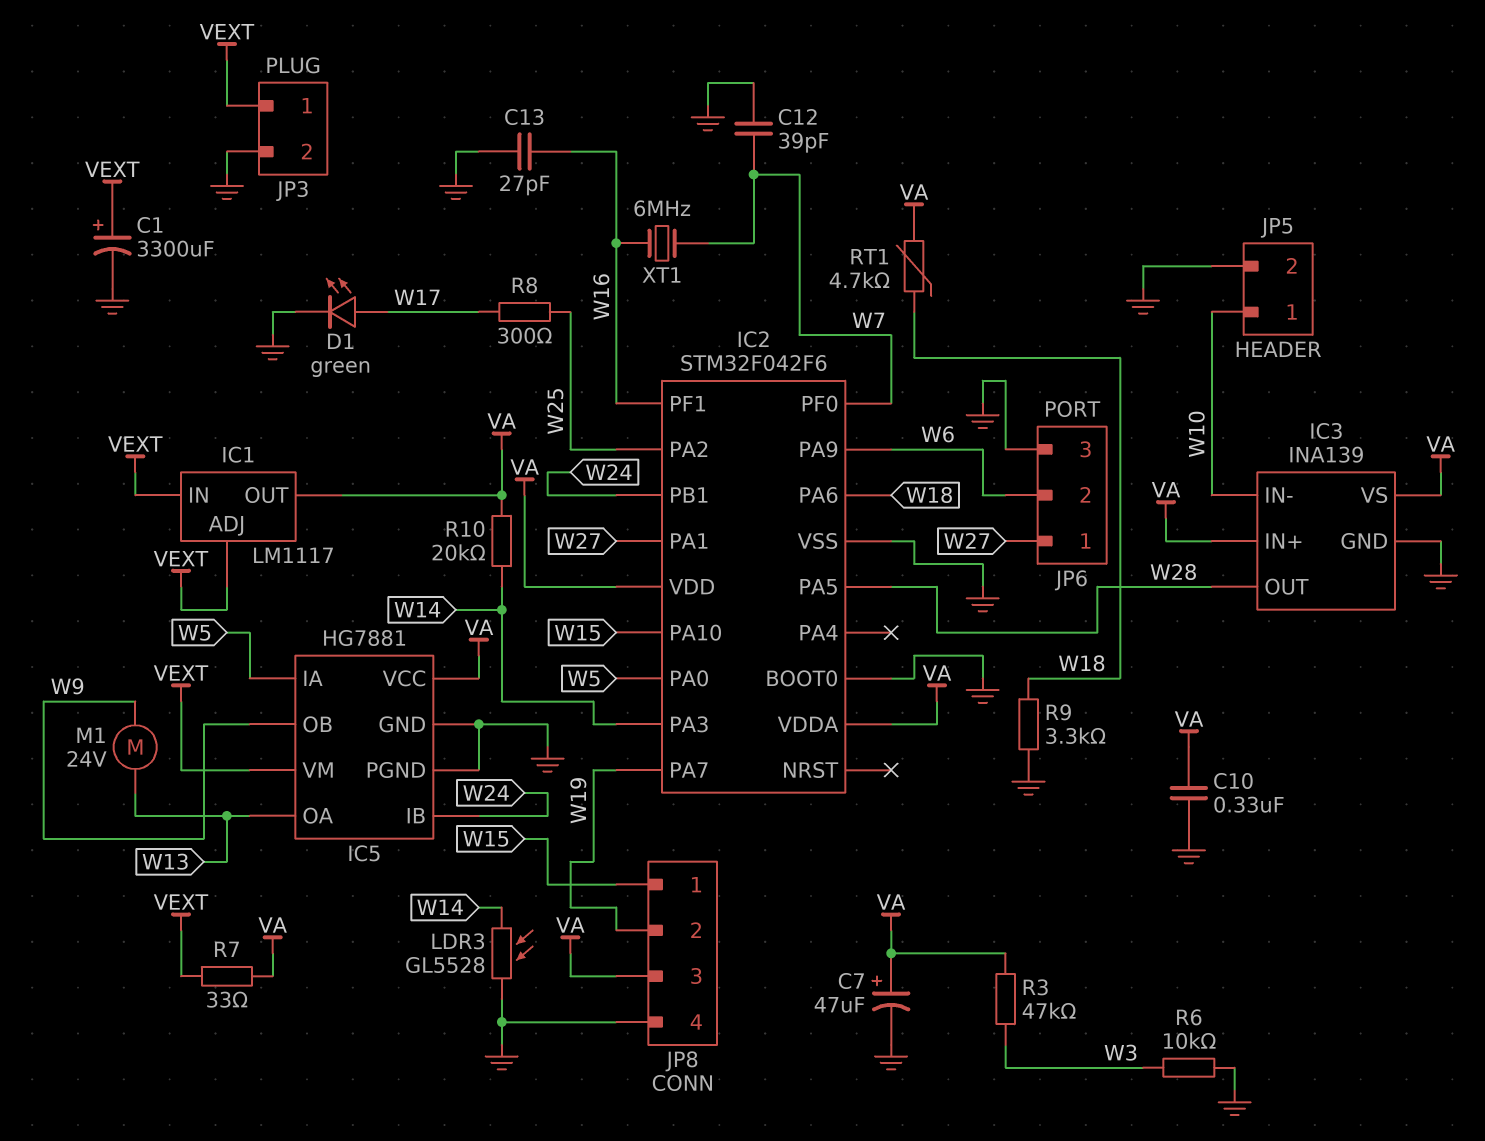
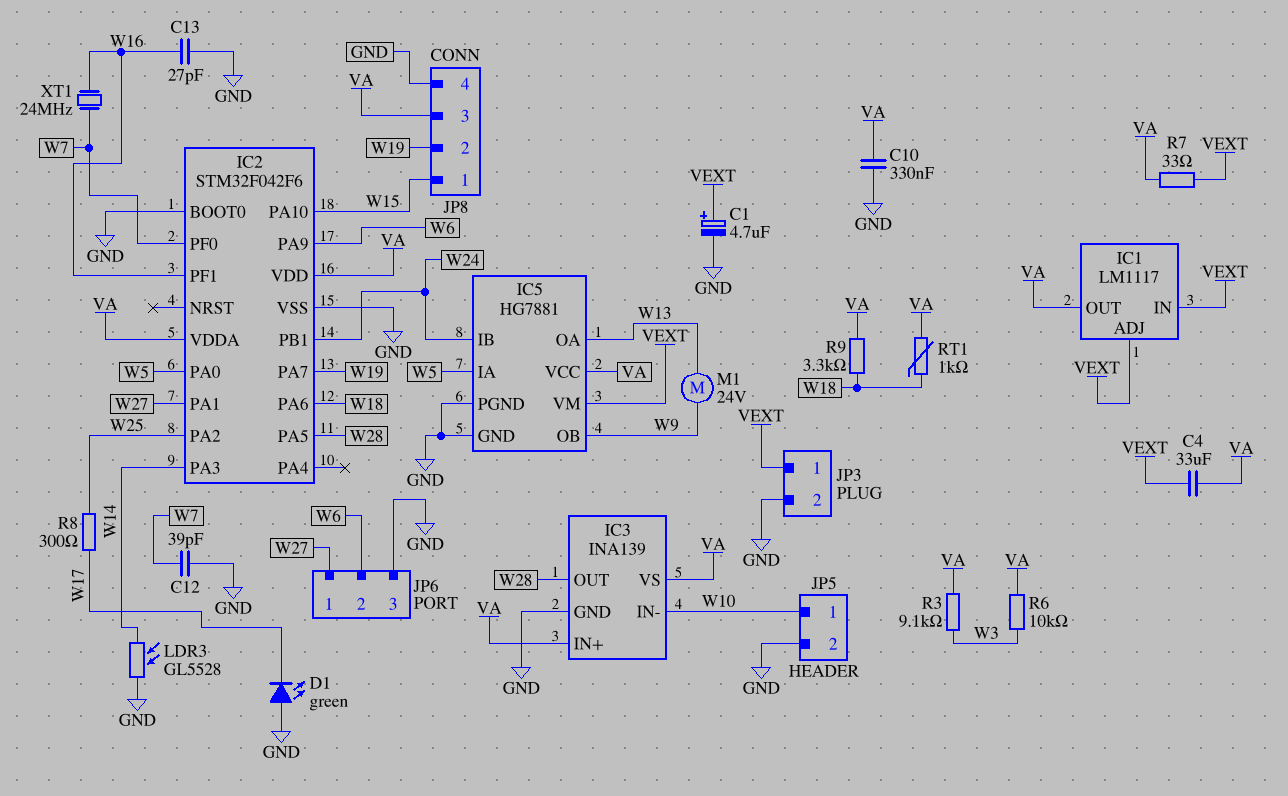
C1: 3300uF (plus VEXT, minus GND) -> 4.7uF (plus VEXT, minus GND)
C4: none -> 33uF (VA, VEXT)
C7: 47uF (plus VA, minus GND) -> none
D1: LED green (A W17, K GND) -> LED green (A GND, K W17)
R3: 47k (VA, W3) -> 9.1k (VA, W3)
R6: 10k (GND, W3) -> 10k (VA, W3)
R9: 3.3k (GND, W18) -> 3.3k (VA, W18)
R10: 20k (VA, W14) -> none
RT1: 4.7k (VA, W18) -> 1k (VA, W18)
XT1: 6MHz (W7, W16) -> 24MHz (W7, W16)

